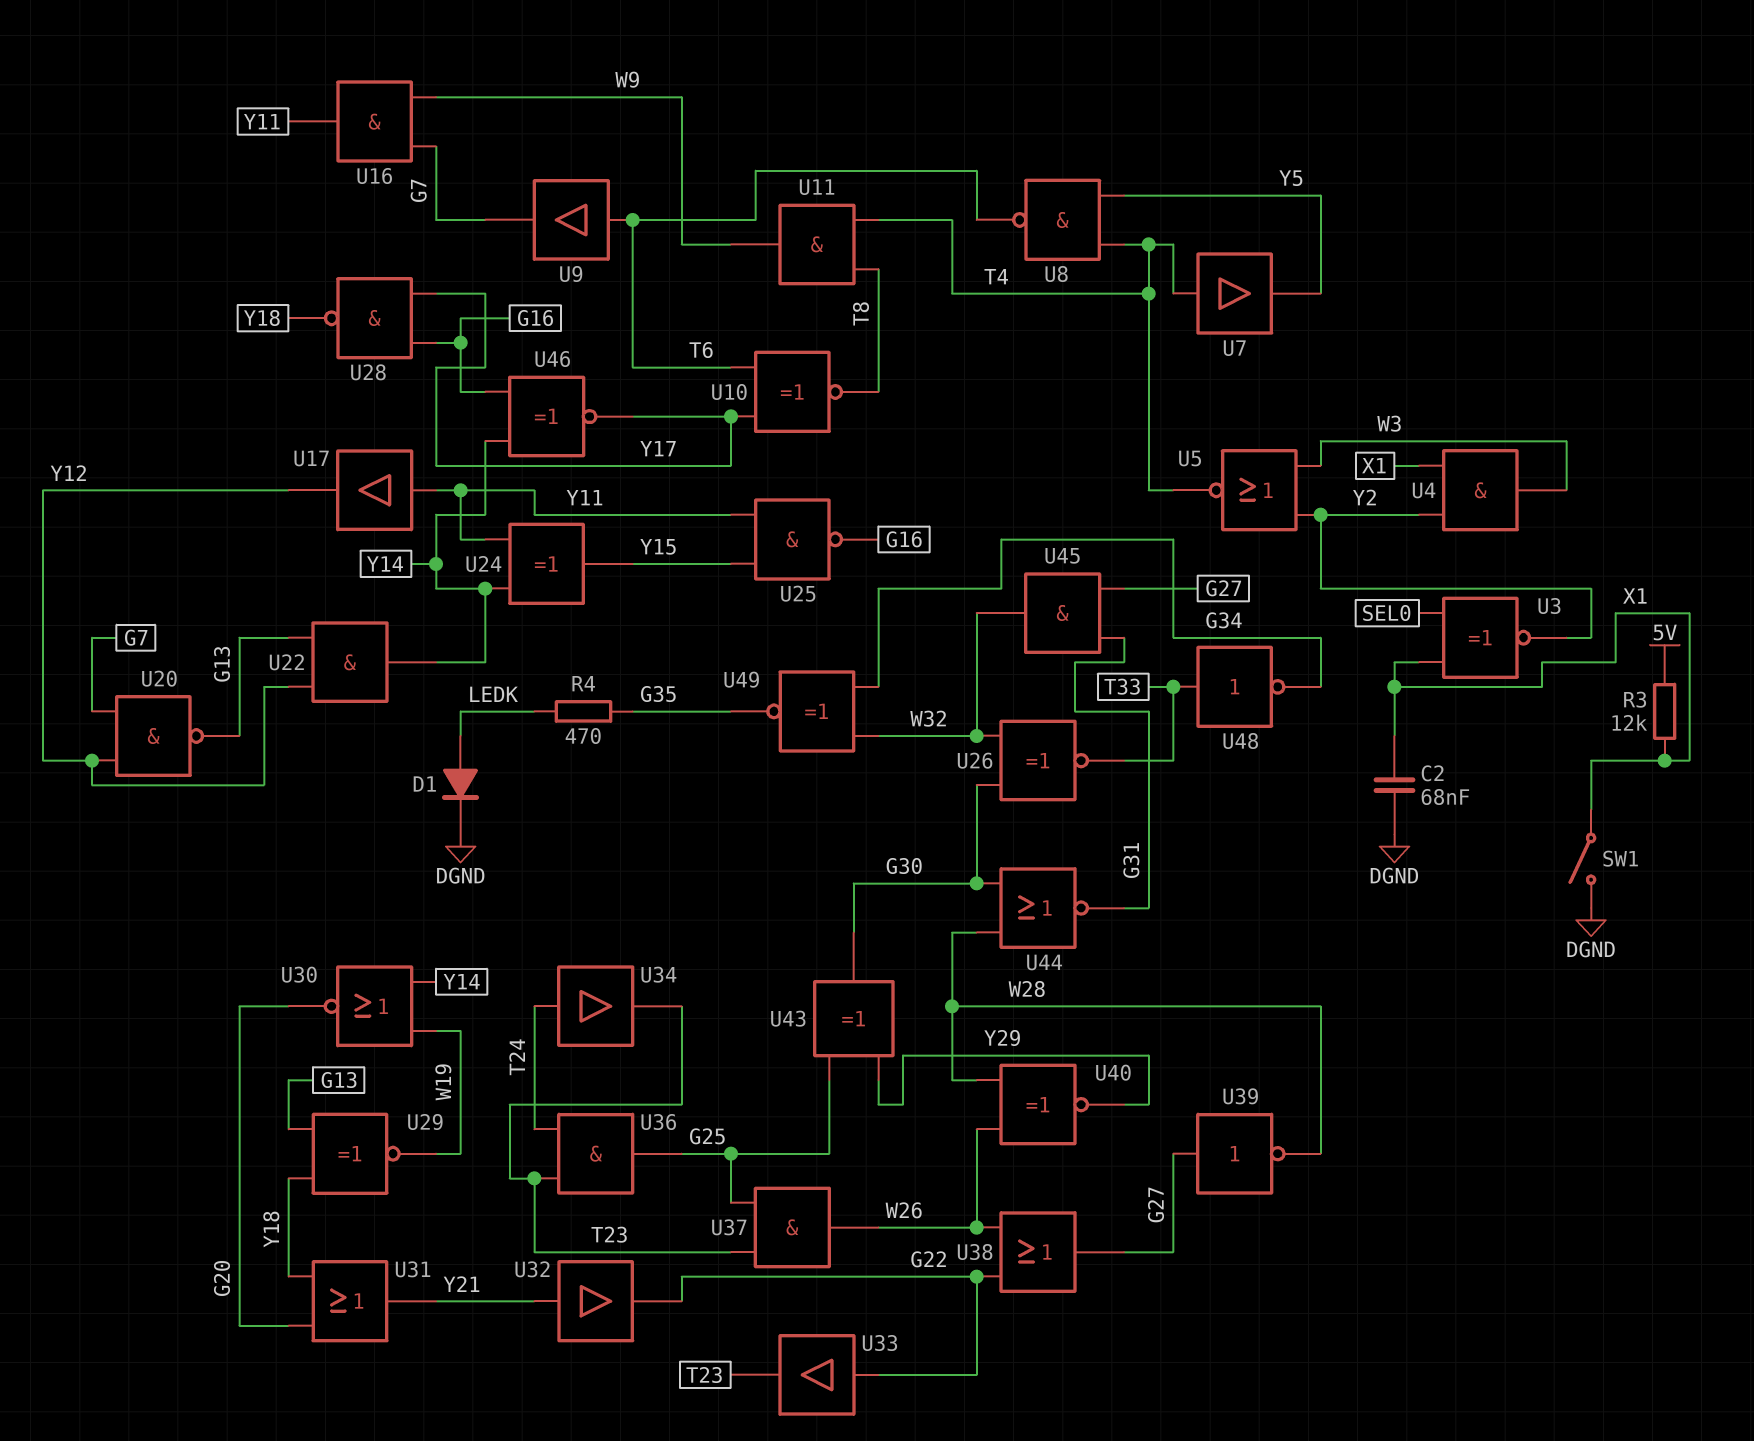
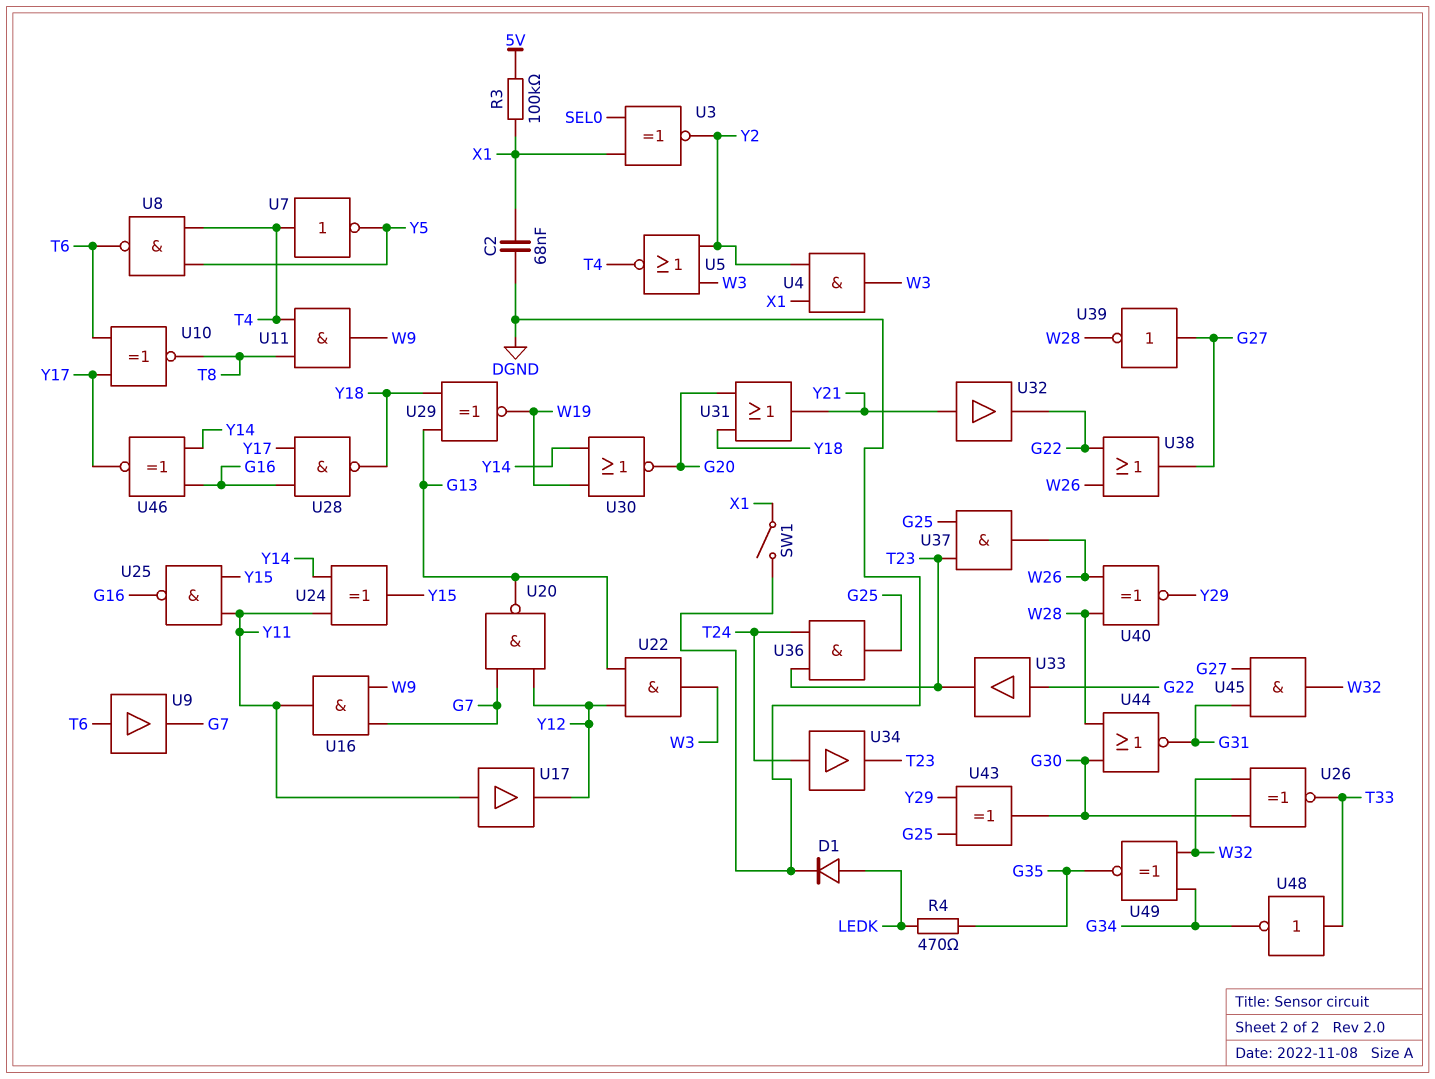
R3: 12k (5V, X1) -> 100k (5V, X1)
U7: buffer (in T4, out Y5) -> NOT (in T4, out Y5)
U22: AND (in G13, in Y12, out Y14) -> AND (in G13, in Y12, out W3)

